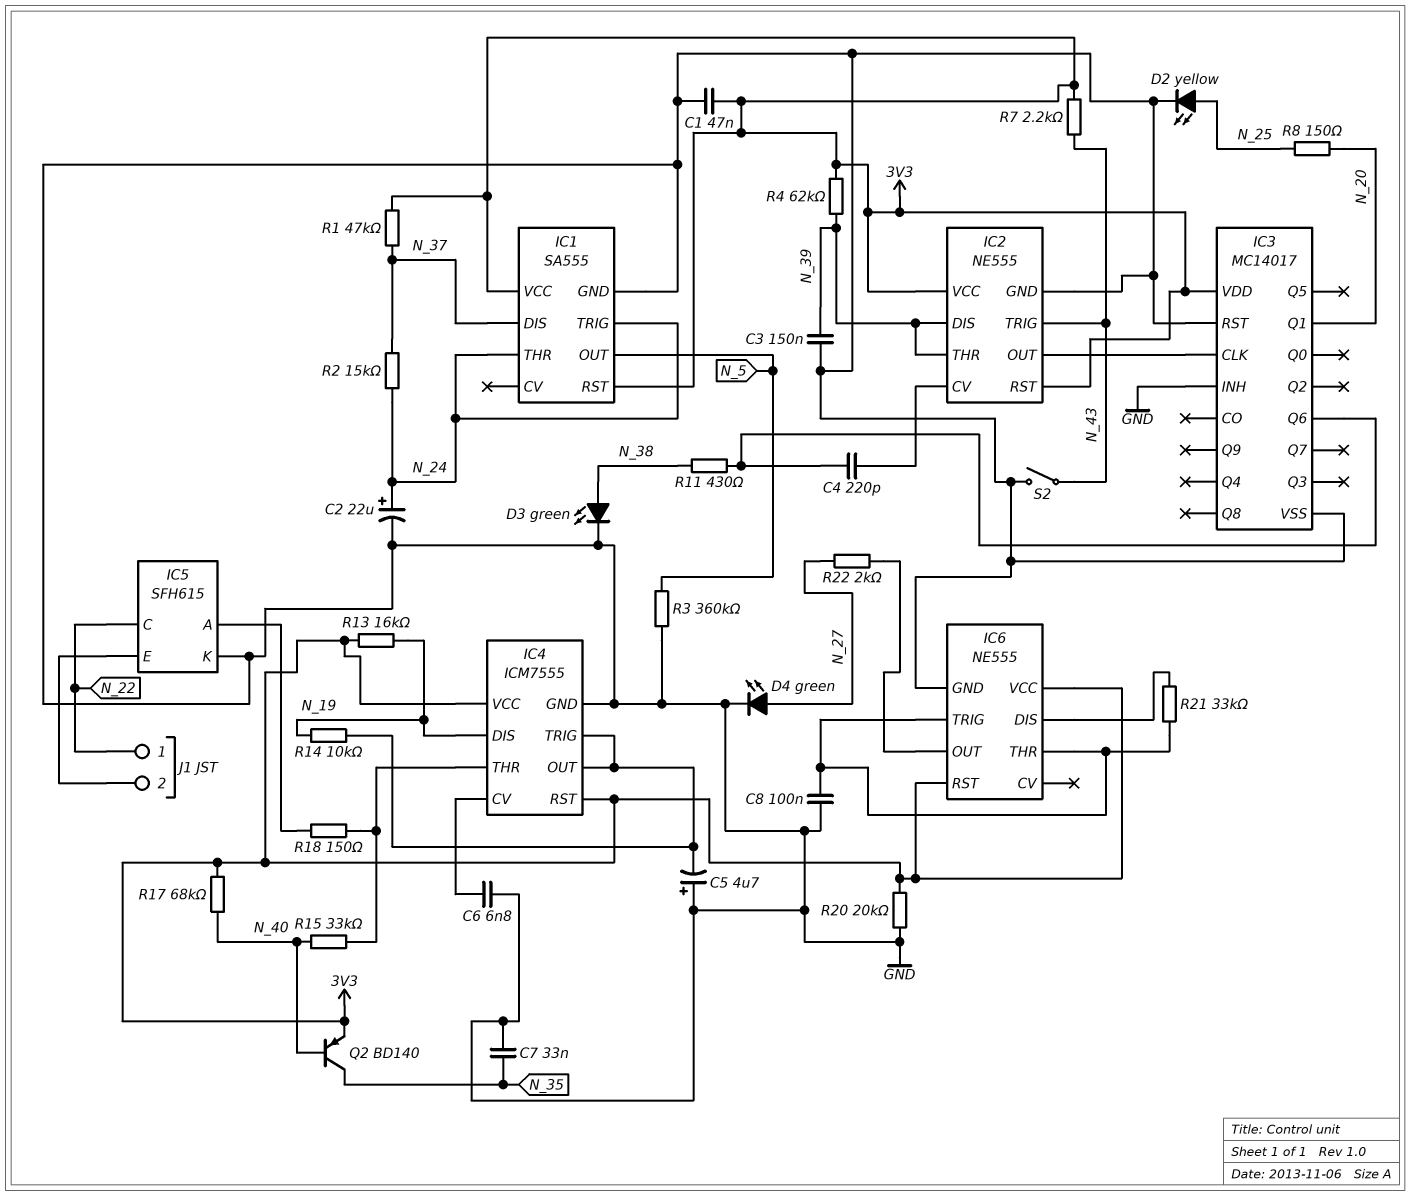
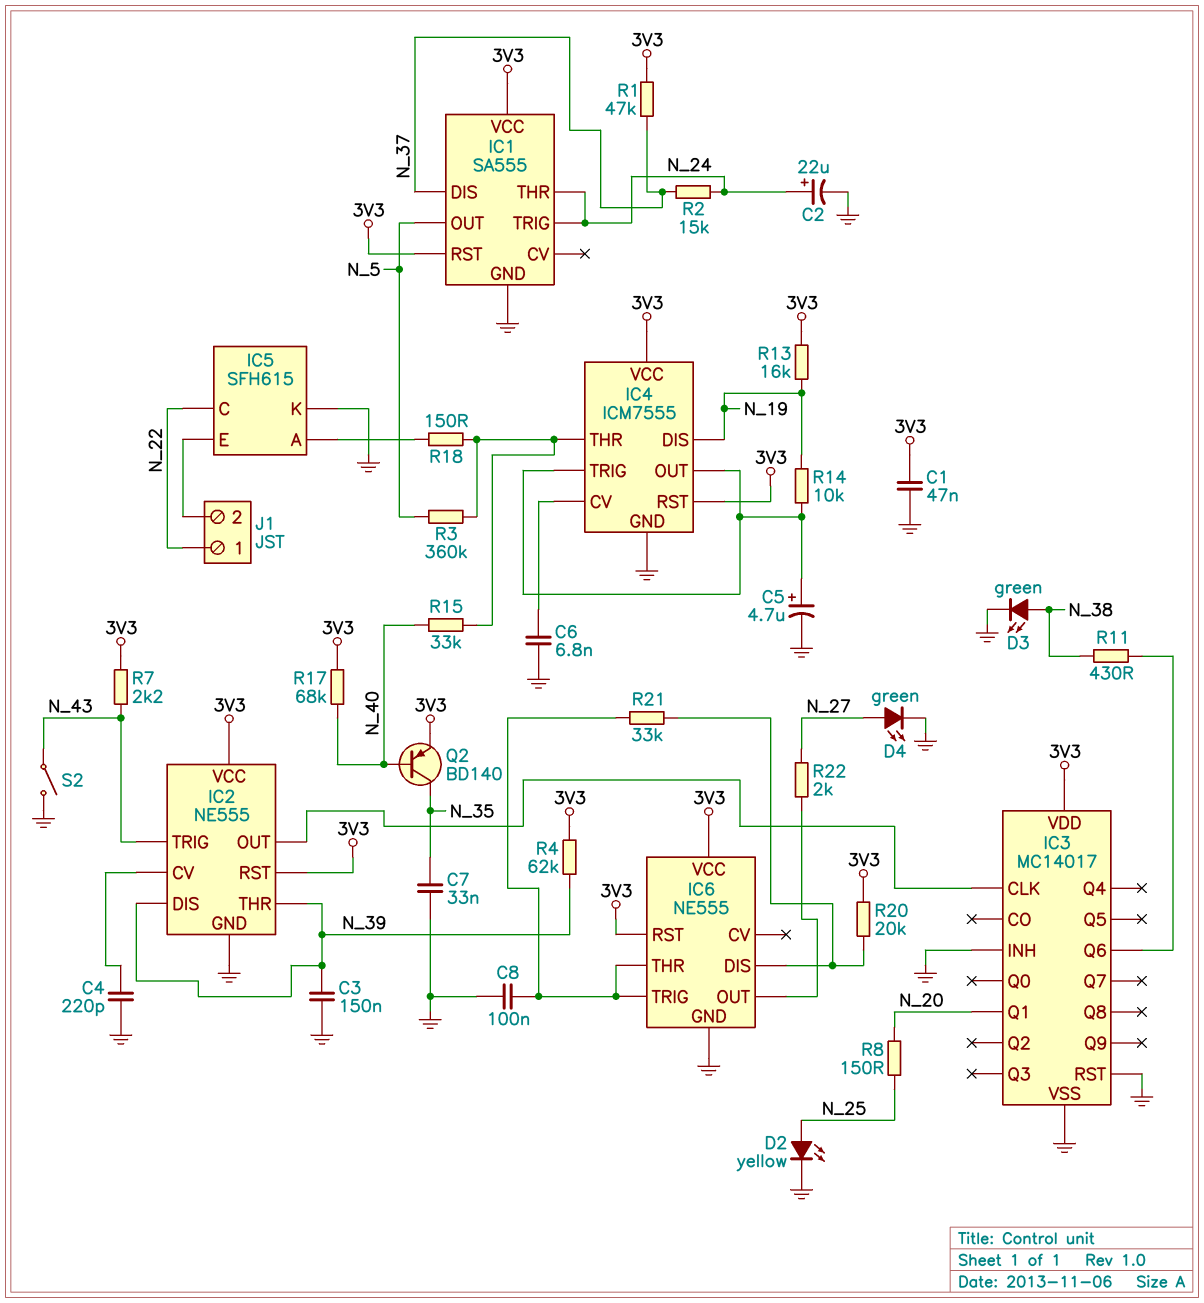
C4: 220pF (IC2/CV, IC3/Q6) -> 220pF (GND, IC2/CV)
C5: 4.7uF (plus GND, minus IC4/OUT) -> 4.7uF (plus IC4/OUT, minus GND)
R3: 360k (GND, N_5) -> 360k (IC4/THR, N_5)
R20: 20k (3V3, GND) -> 20k (3V3, IC6/DIS)

